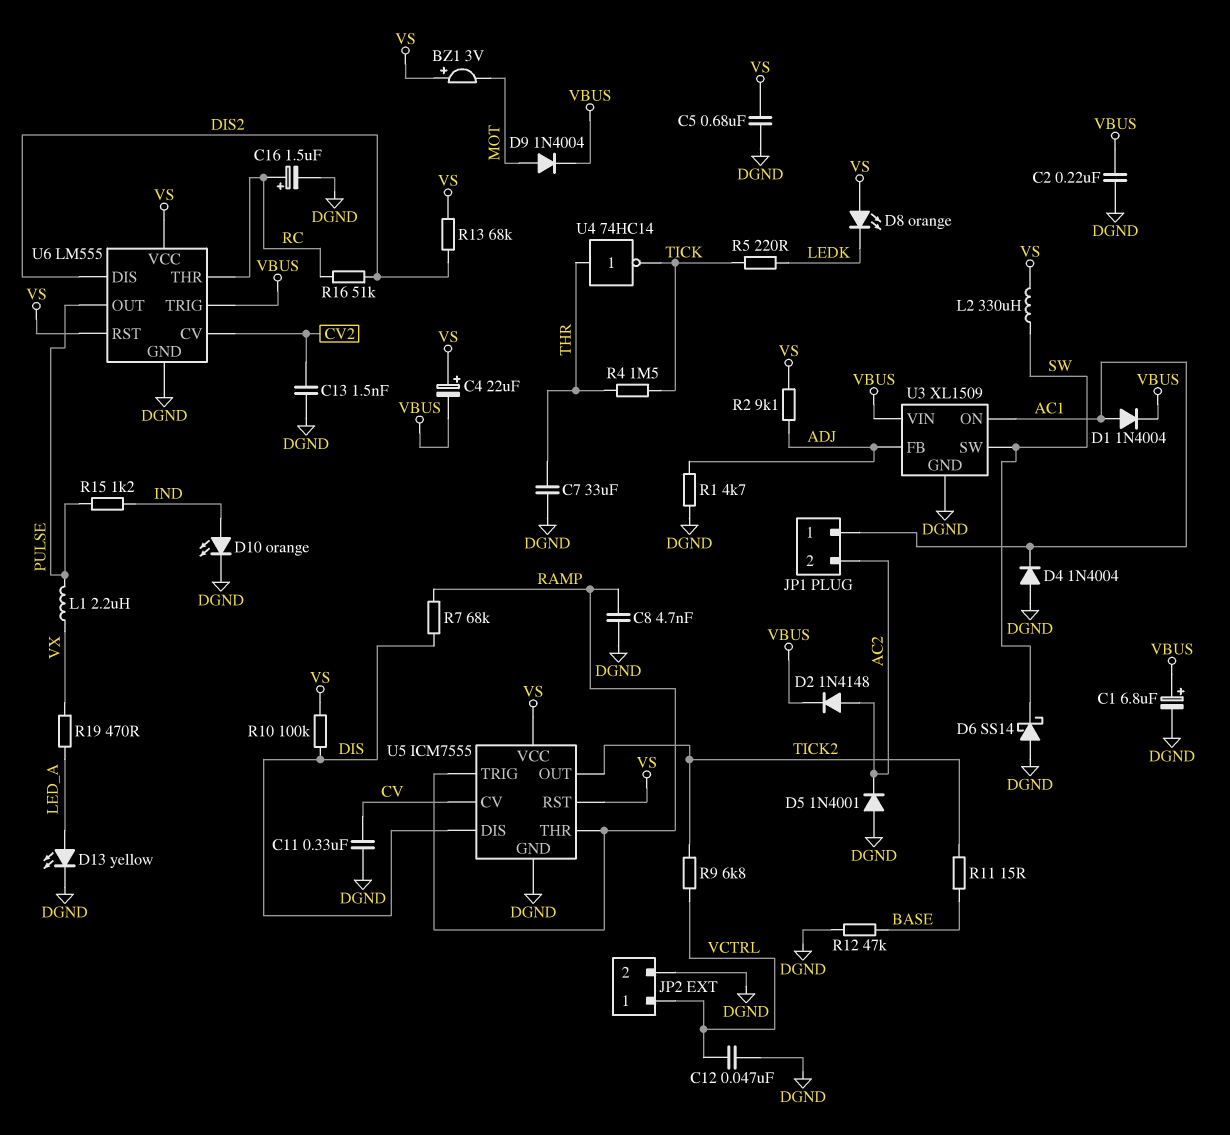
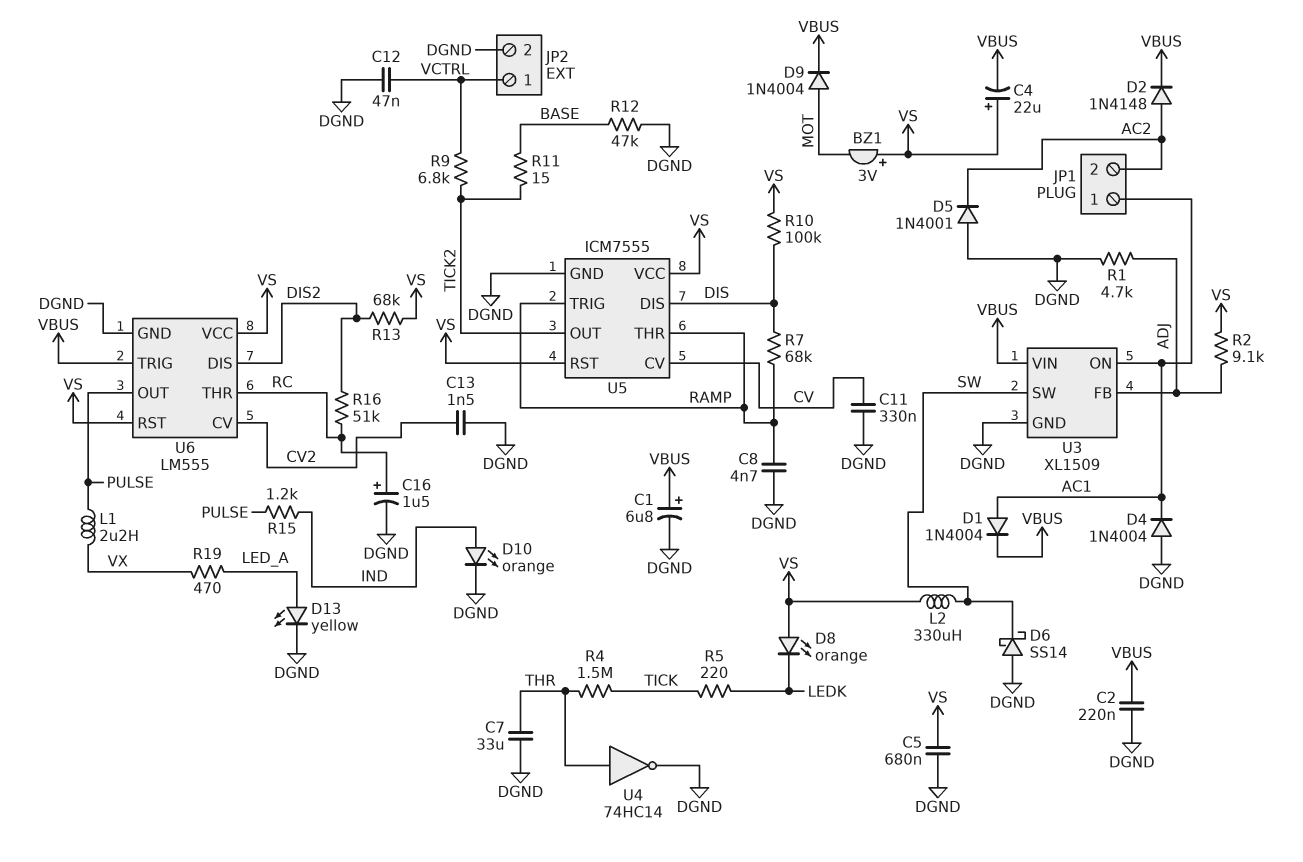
U4: NOT 74HC14 (in THR, out TICK) -> NOT 74HC14 (in THR, out DGND)

